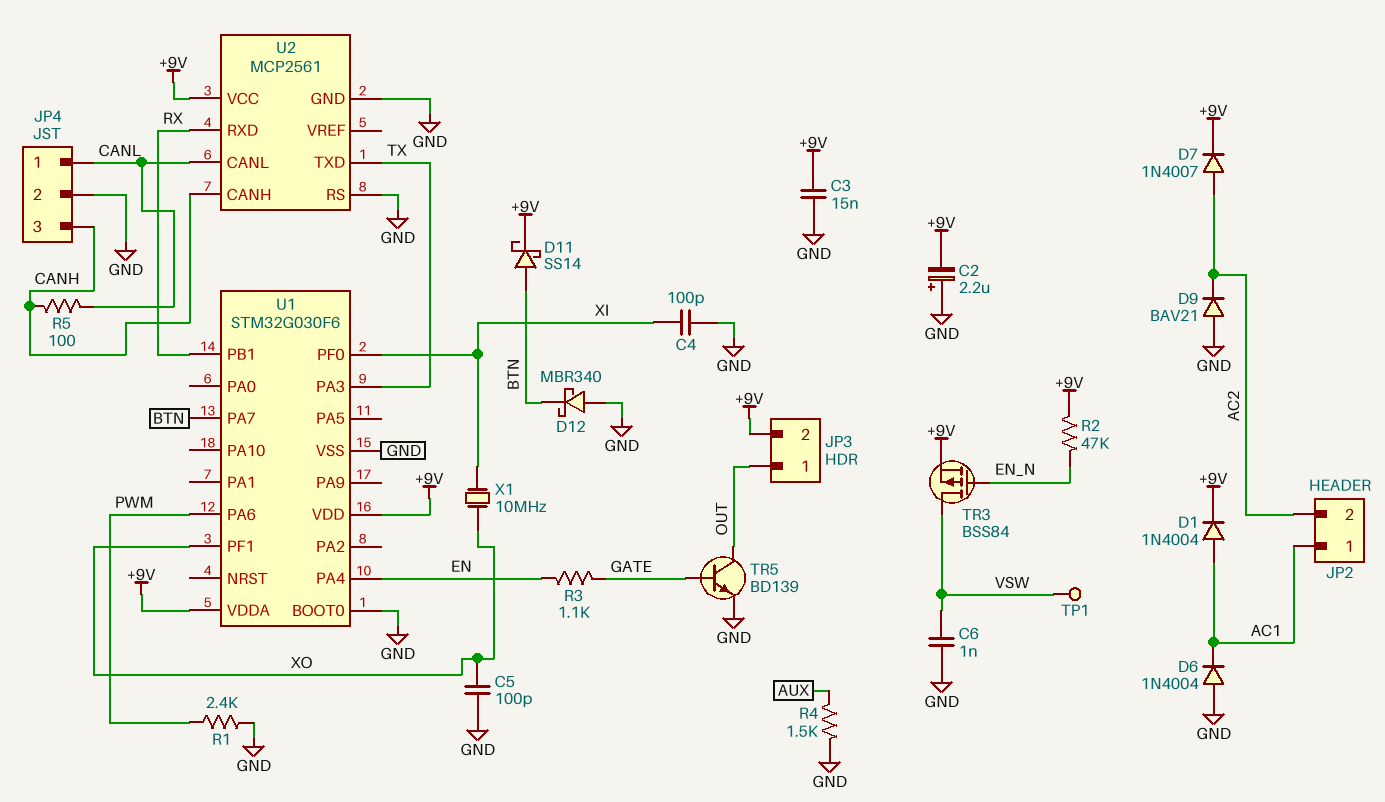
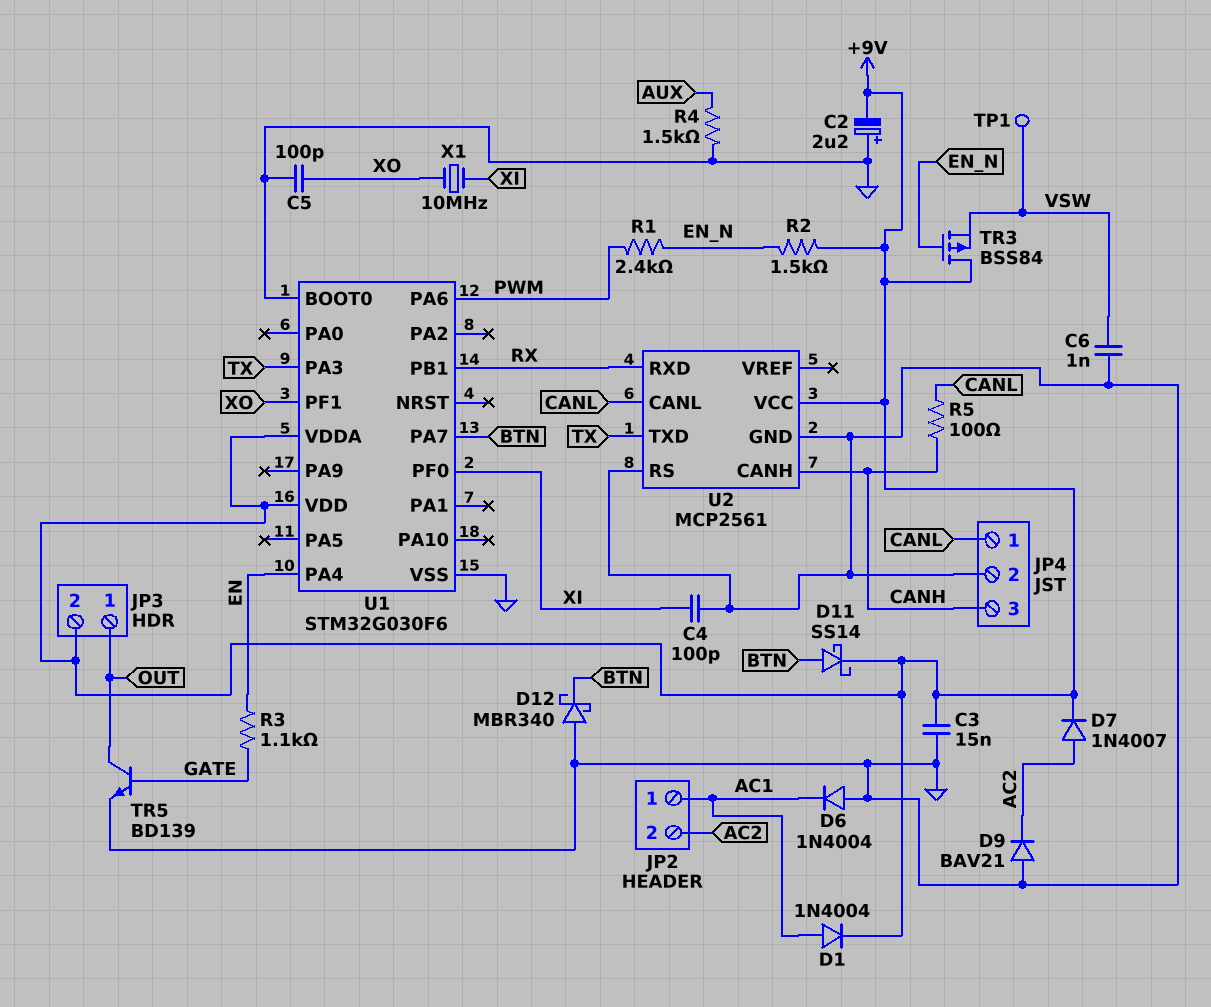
R1: 2.4k (GND, PWM) -> 2.4k (EN_N, PWM)
R2: 47k (+9V, EN_N) -> 1.5k (+9V, EN_N)
TR3: PMOS BSS84 (G EN_N, D VSW, S +9V) -> PMOS BSS84 (G EN_N, D +9V, S VSW)

